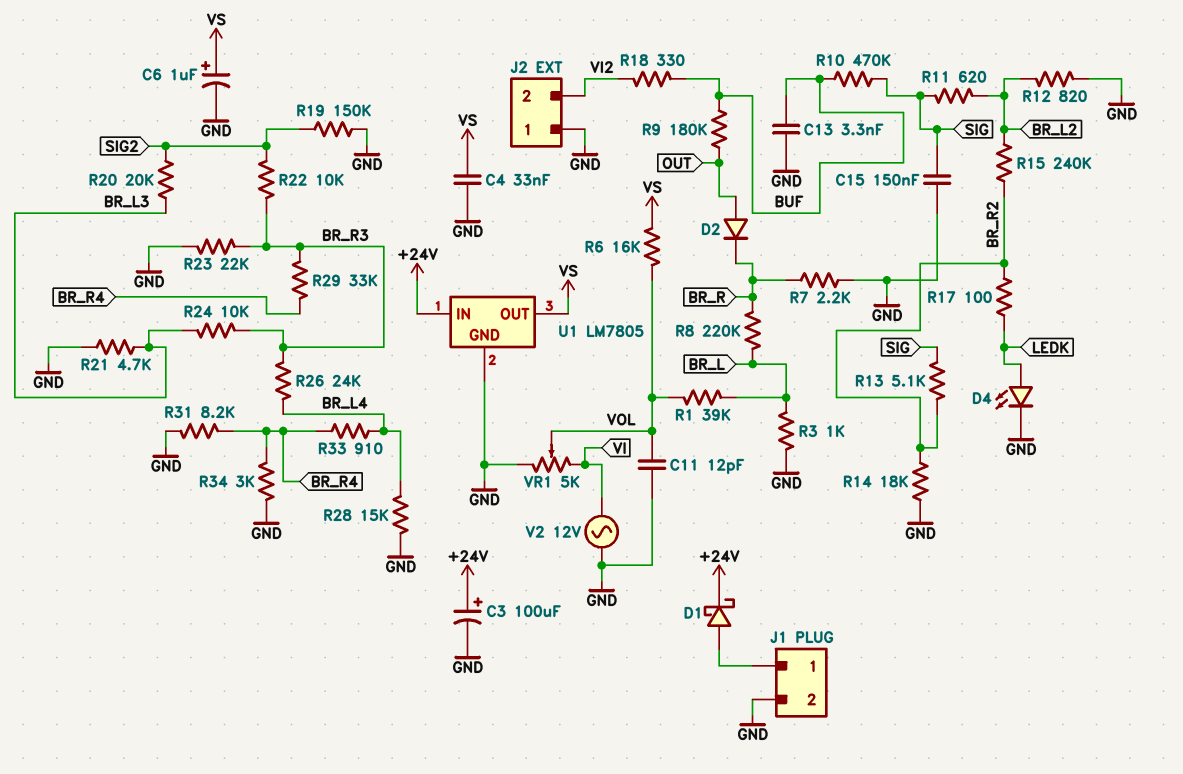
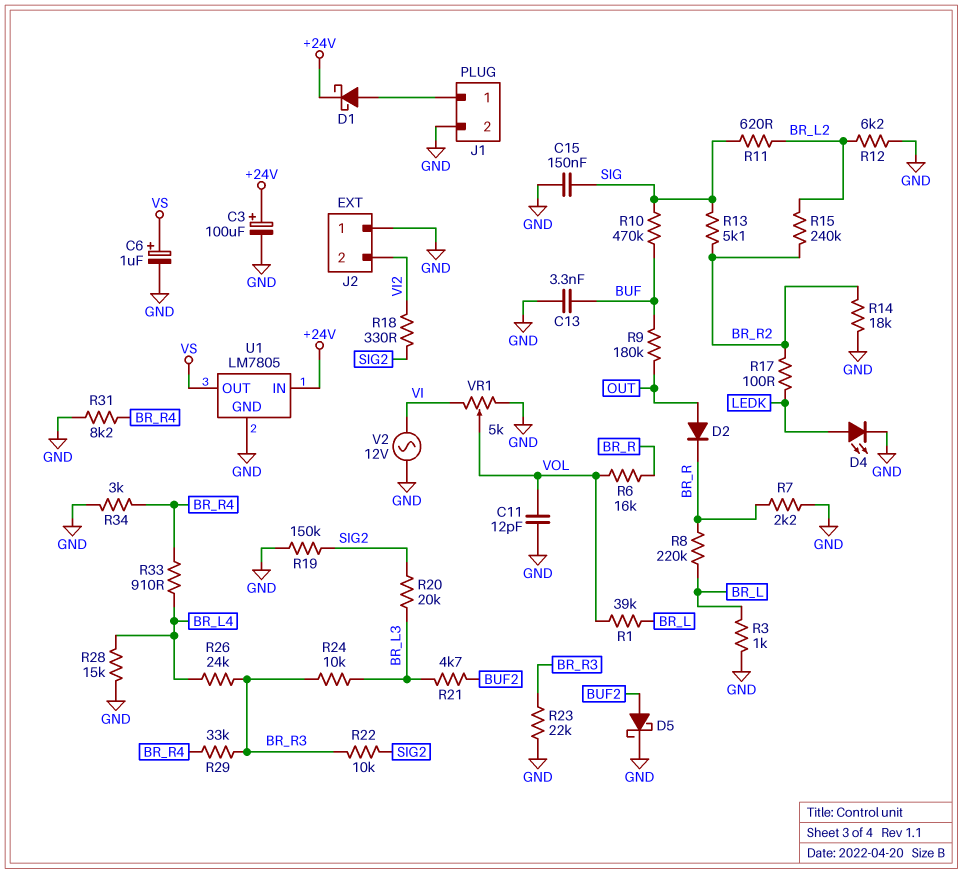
C4: 33nF (GND, VS) -> none
D5: none -> schottky (A BUF2, K GND)
R6: 16k (VOL, VS) -> 16k (BR_R, VOL)
R12: 820 (BR_L2, GND) -> 6.2k (BR_L2, GND)
R18: 330 (BUF, VI2) -> 330 (SIG2, VI2)
R21: 4.7k (BR_L3, GND) -> 4.7k (BR_L3, BUF2)

